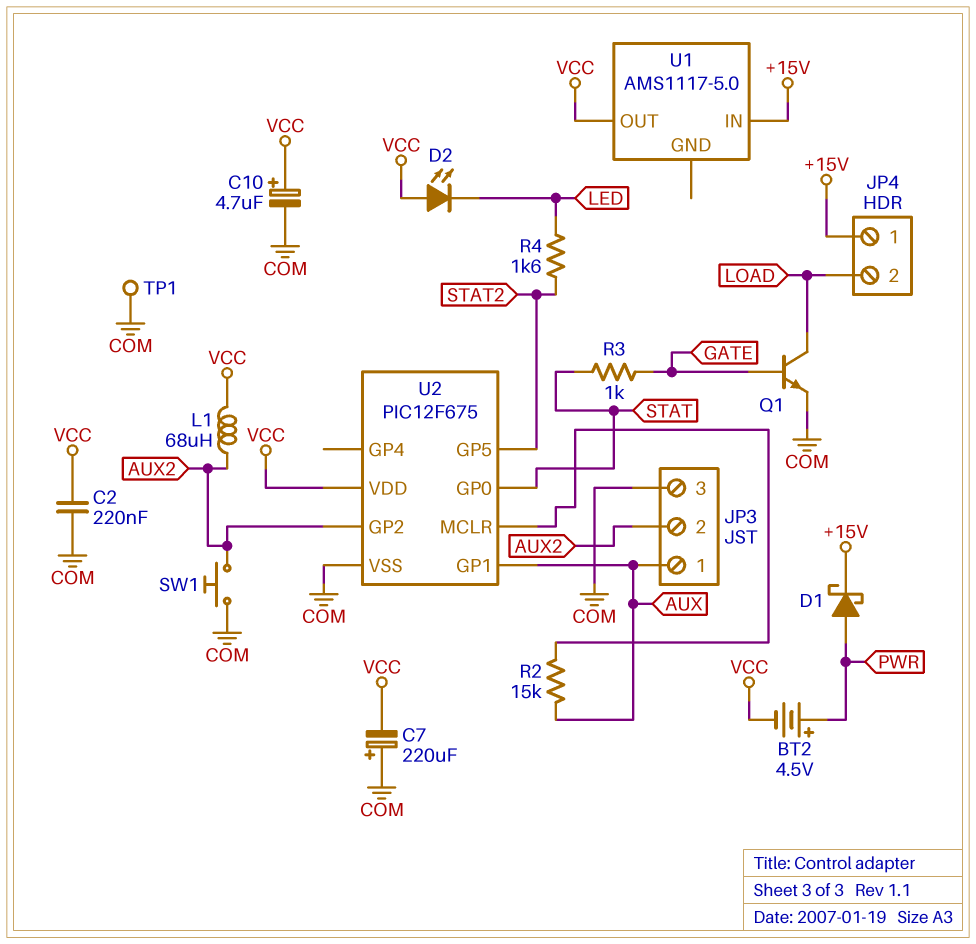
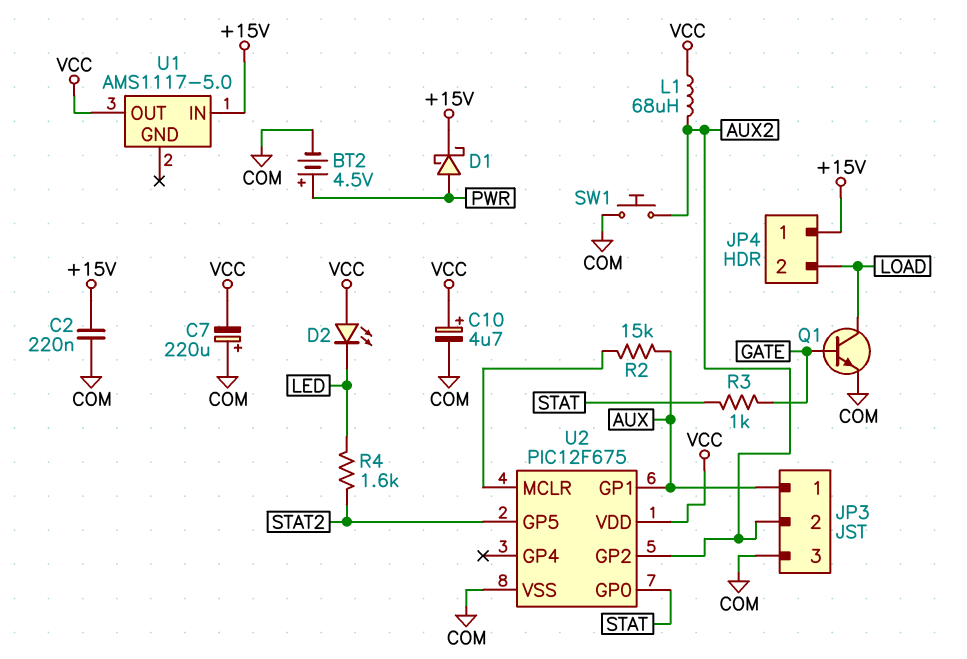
BT2: 4.5V (plus PWR, minus VCC) -> 4.5V (plus PWR, minus COM)
C2: 220nF (COM, VCC) -> 220nF (+15V, COM)
TP1: test point (COM) -> none

